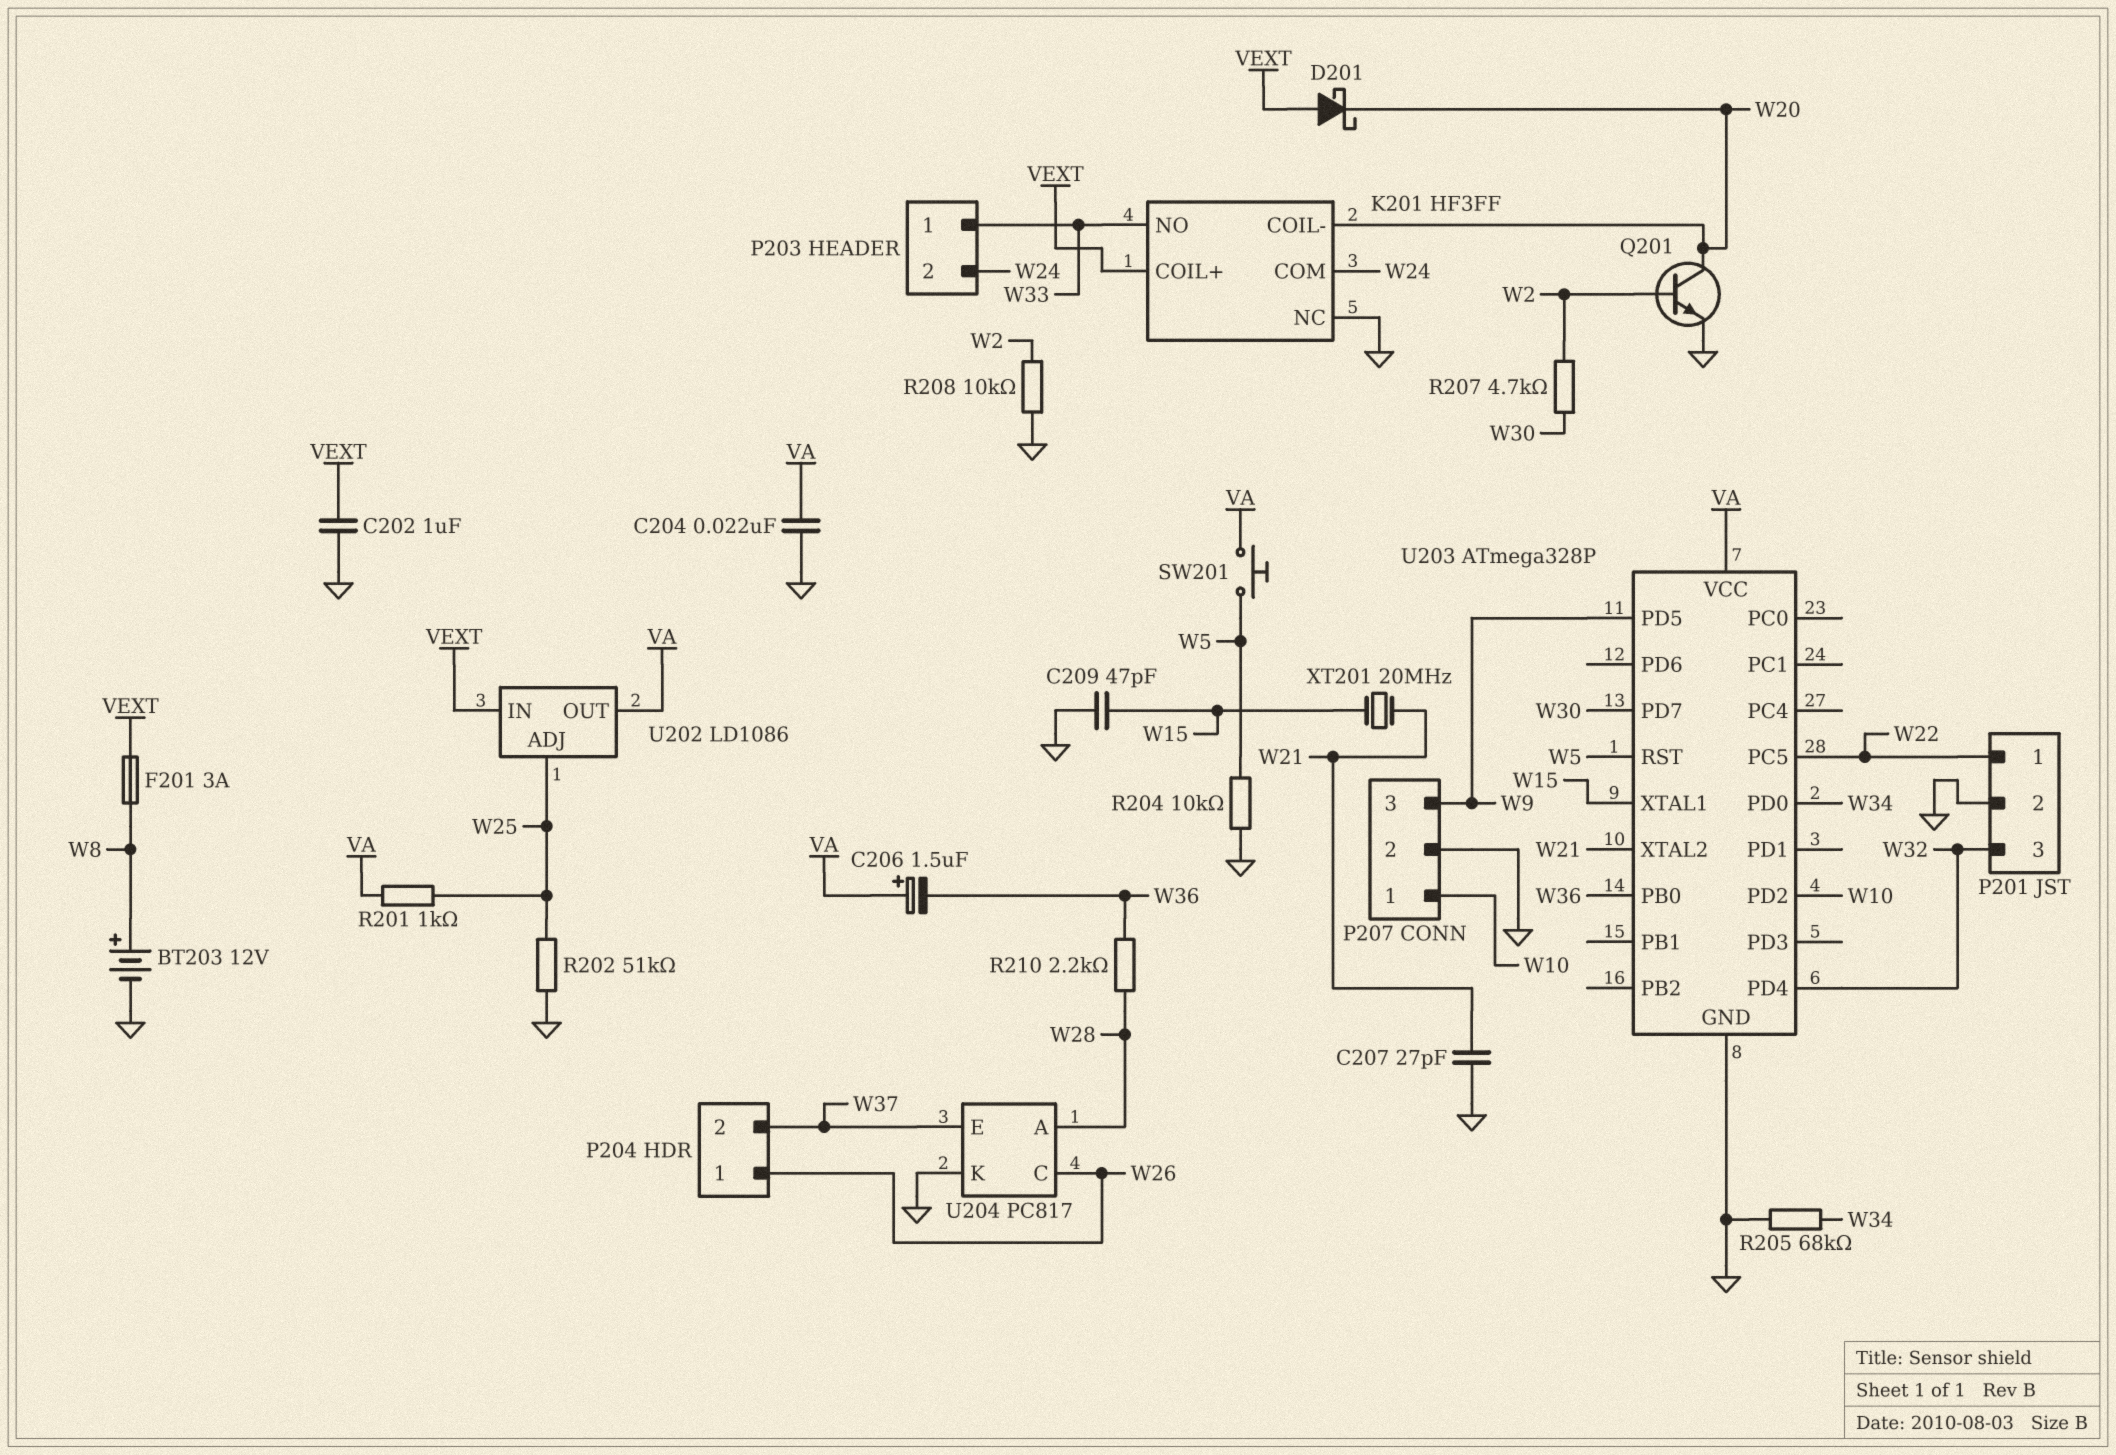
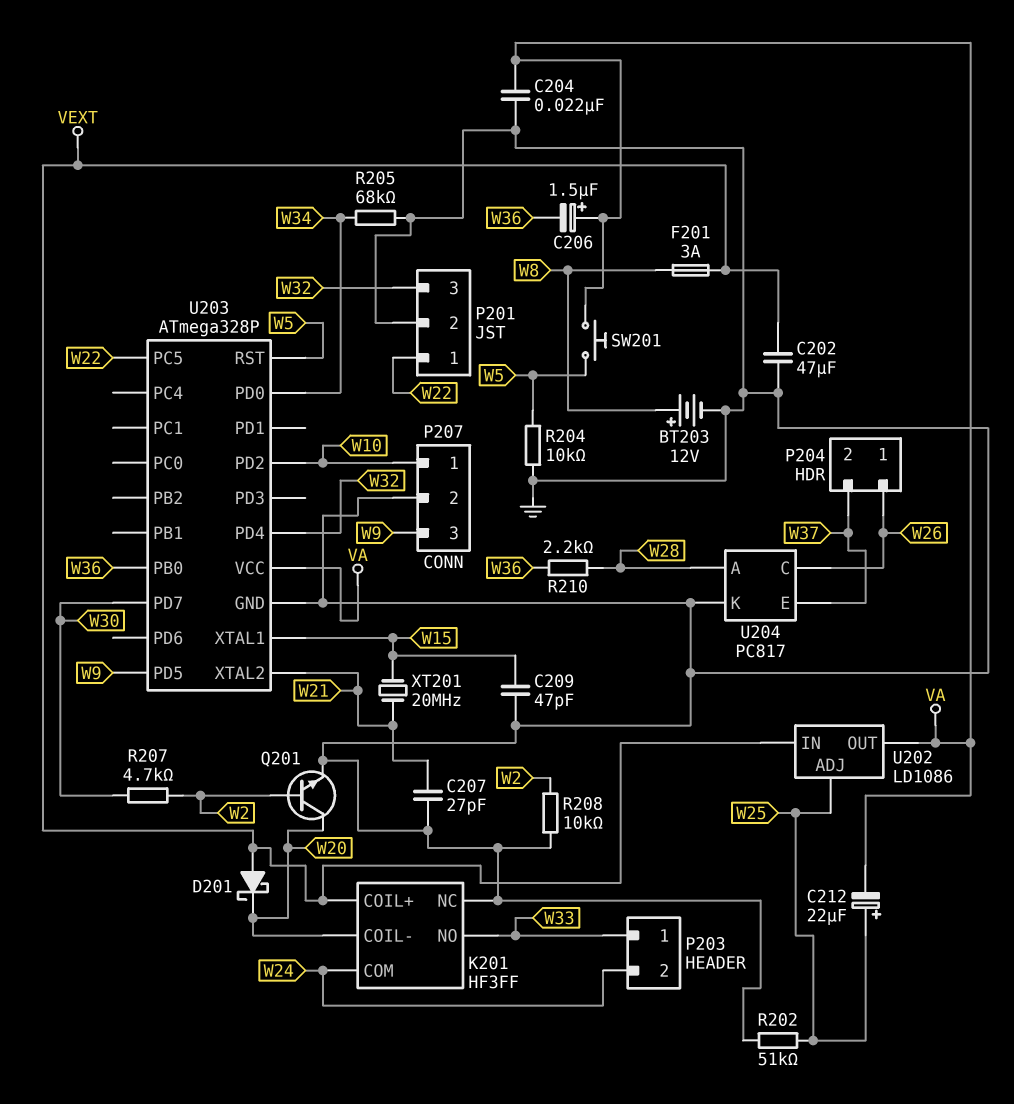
C202: 1uF (GND, VEXT) -> 47uF (GND, VEXT)
C212: none -> 22uF (plus W25, minus VA)
R201: 1k (VA, W25) -> none

